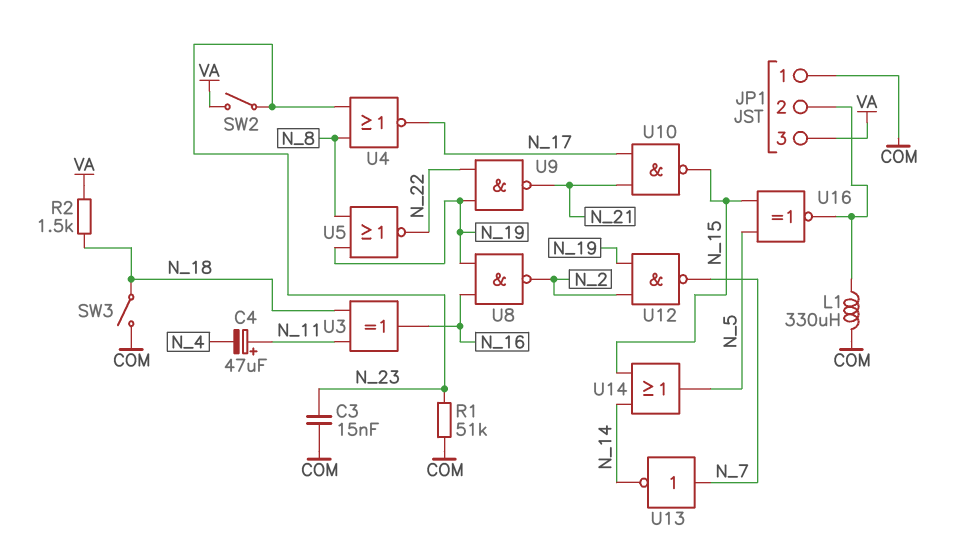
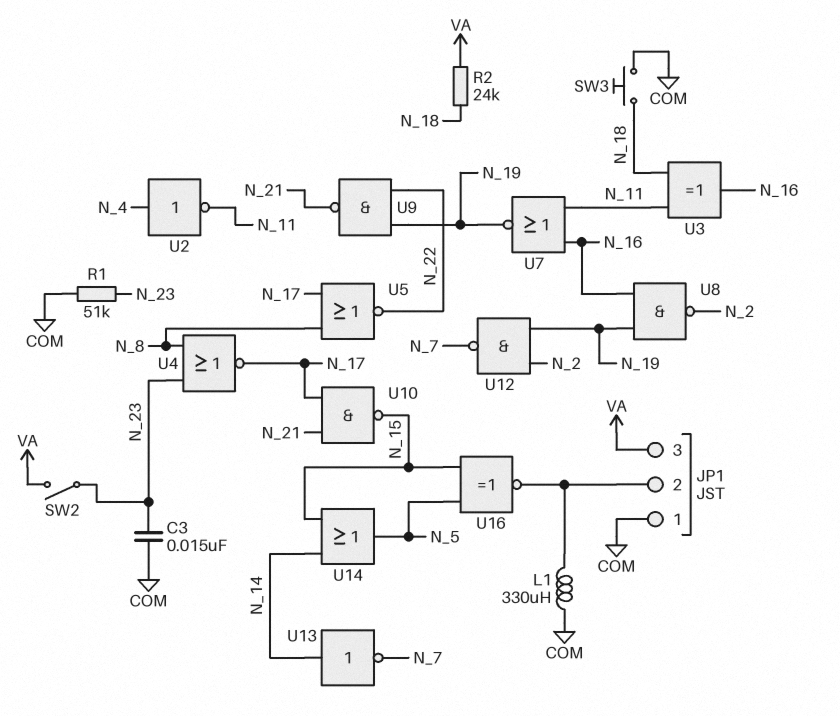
C4: 47uF (plus N_11, minus N_4) -> none
R2: 1.5k (N_18, VA) -> 24k (N_18, VA)
SW3: switch (COM, N_18) -> button (COM, N_18)
U2: none -> NOT (in N_4, out N_11)
U5: NOR (in N_8, in N_19, out N_22) -> NOR (in N_8, in N_17, out N_22)
U7: none -> NOR (in N_11, in N_16, out N_19)
U13: NOT (in N_7, out N_14) -> NOT (in N_14, out N_7)

